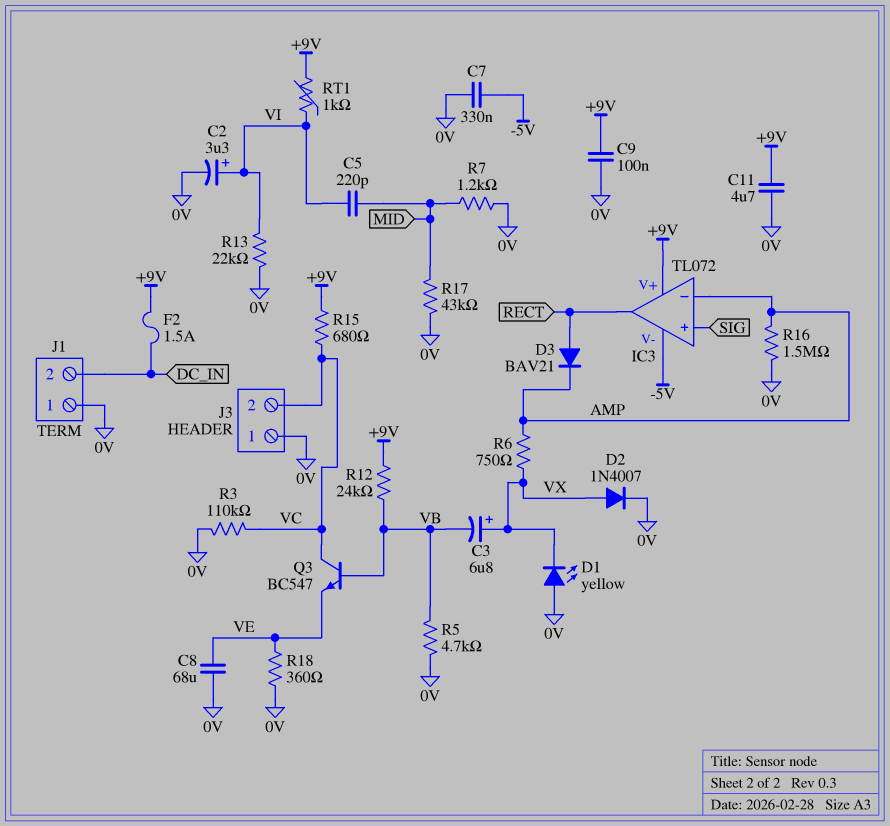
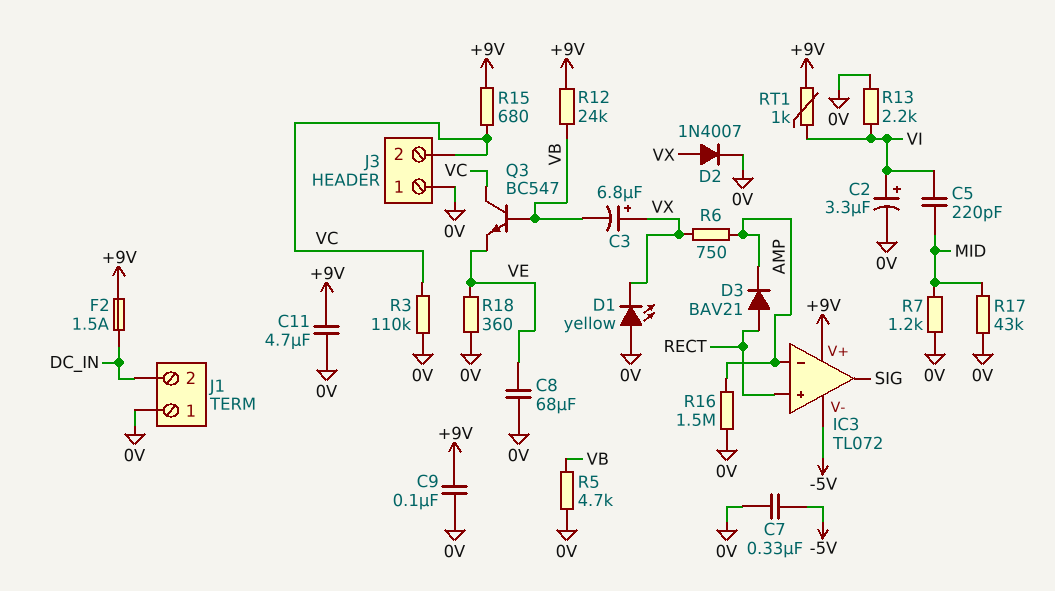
IC3 pin in+: SIG -> RECT
IC3 pin out: RECT -> SIG
R13: 22k (0V, VI) -> 2.2k (0V, VI)

